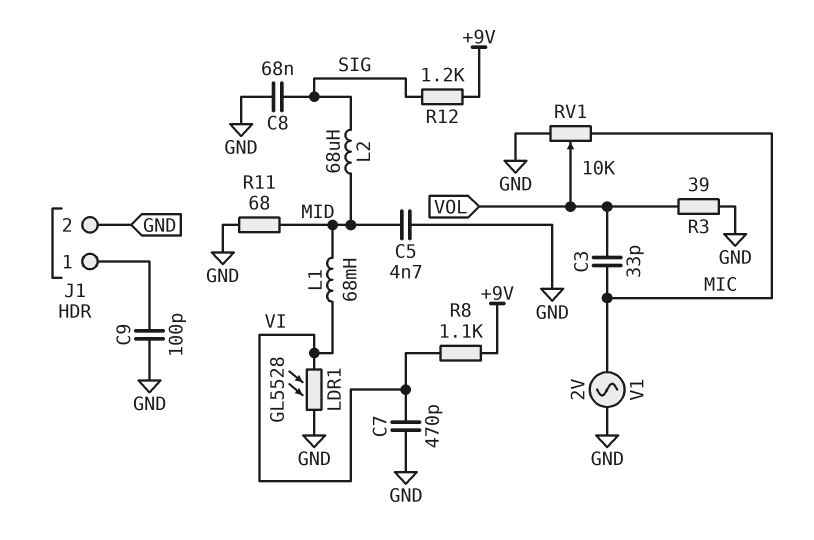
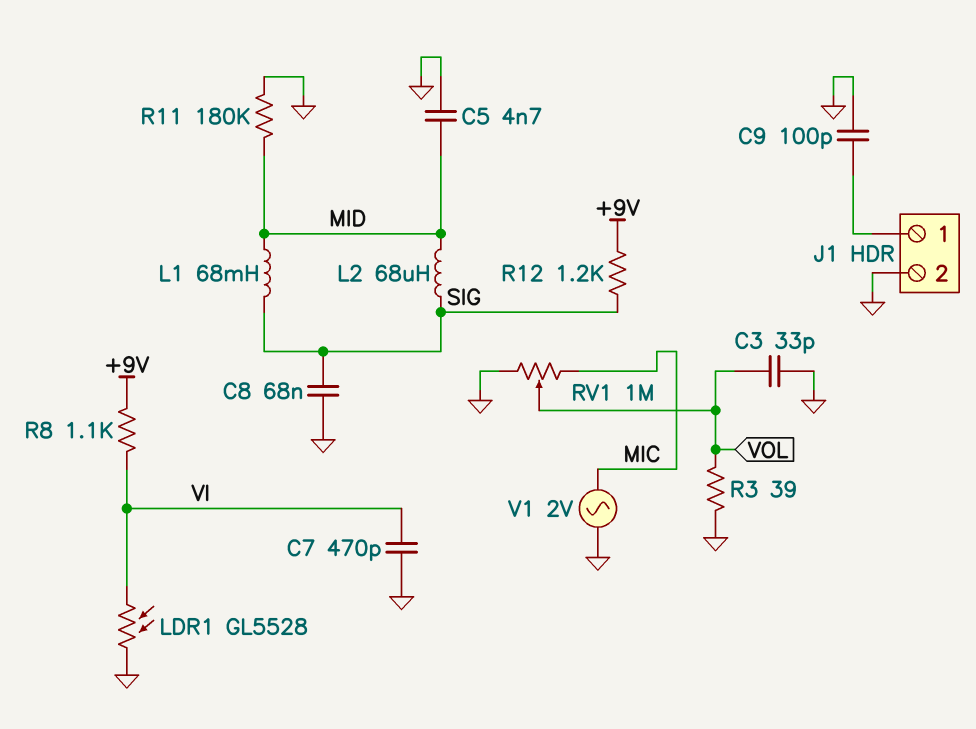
C3: 33pF (MIC, VOL) -> 33pF (GND, VOL)
L1: 68mH (MID, VI) -> 68mH (MID, SIG)
R11: 68 (GND, MID) -> 180k (GND, MID)
RV1: 10k (GND, MIC, wiper VOL) -> 1M (GND, MIC, wiper VOL)

